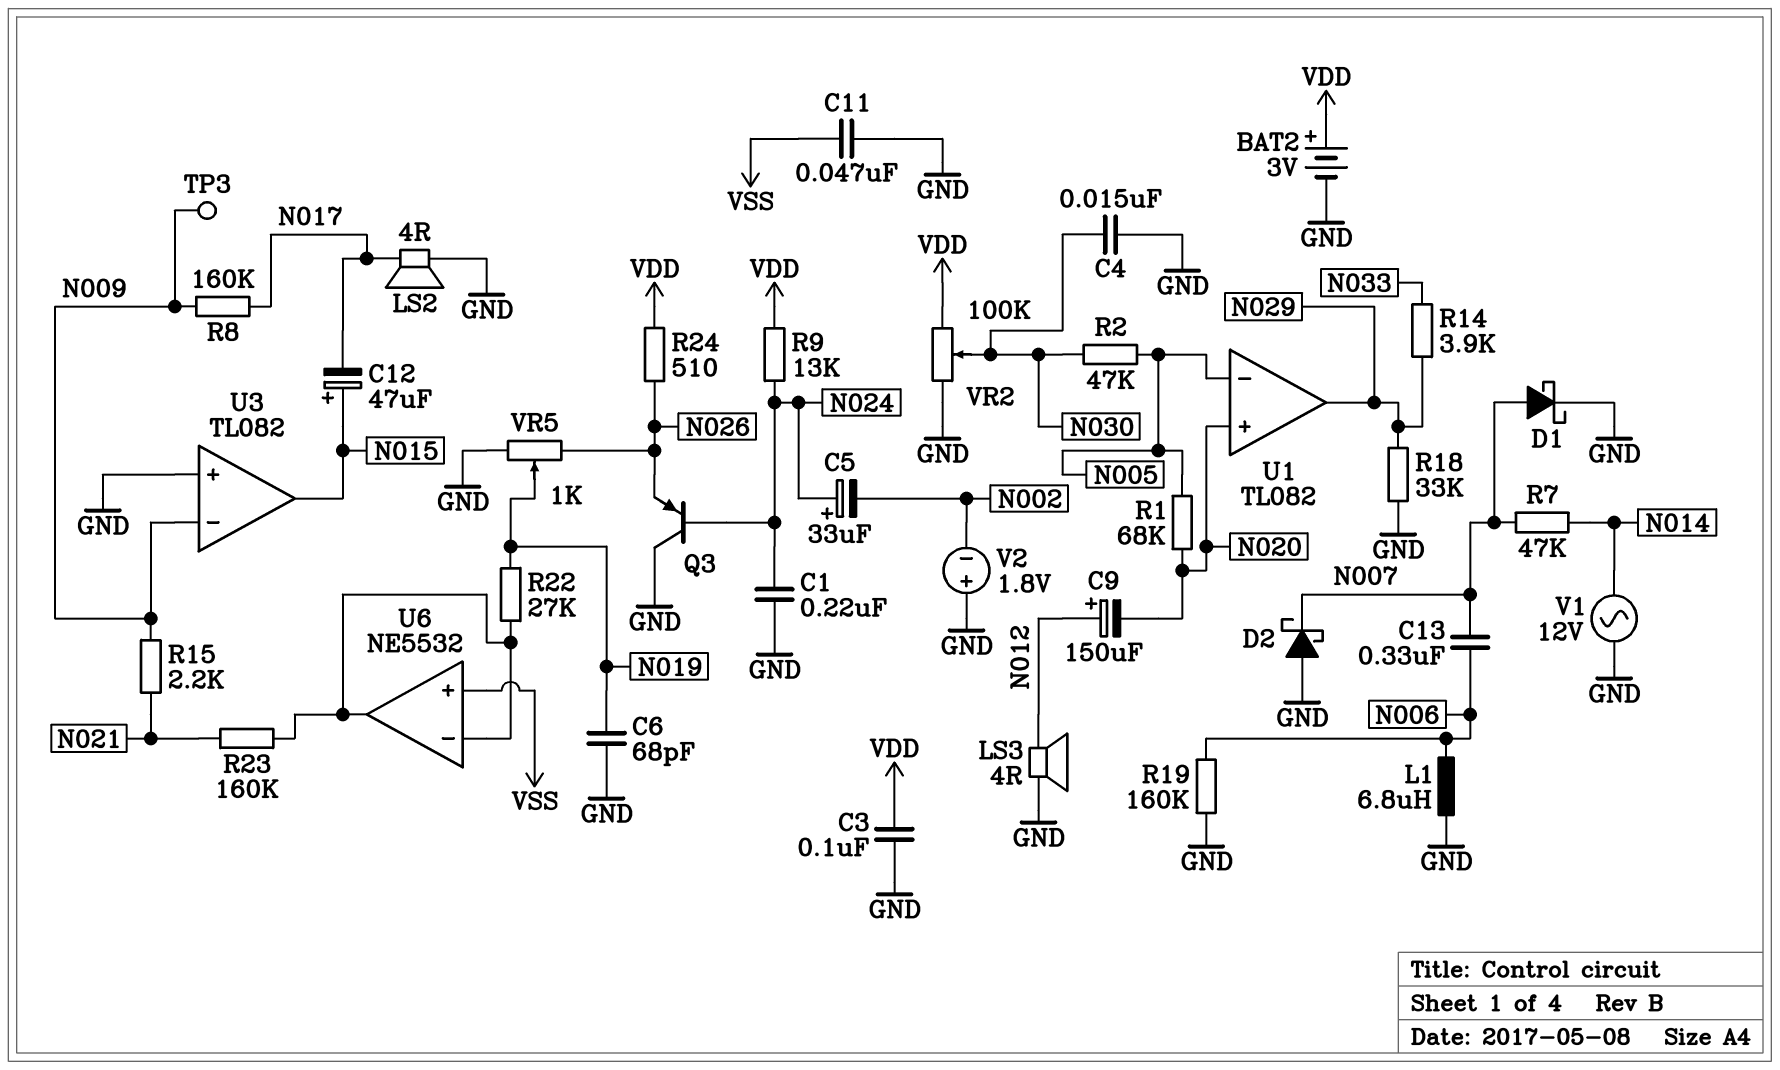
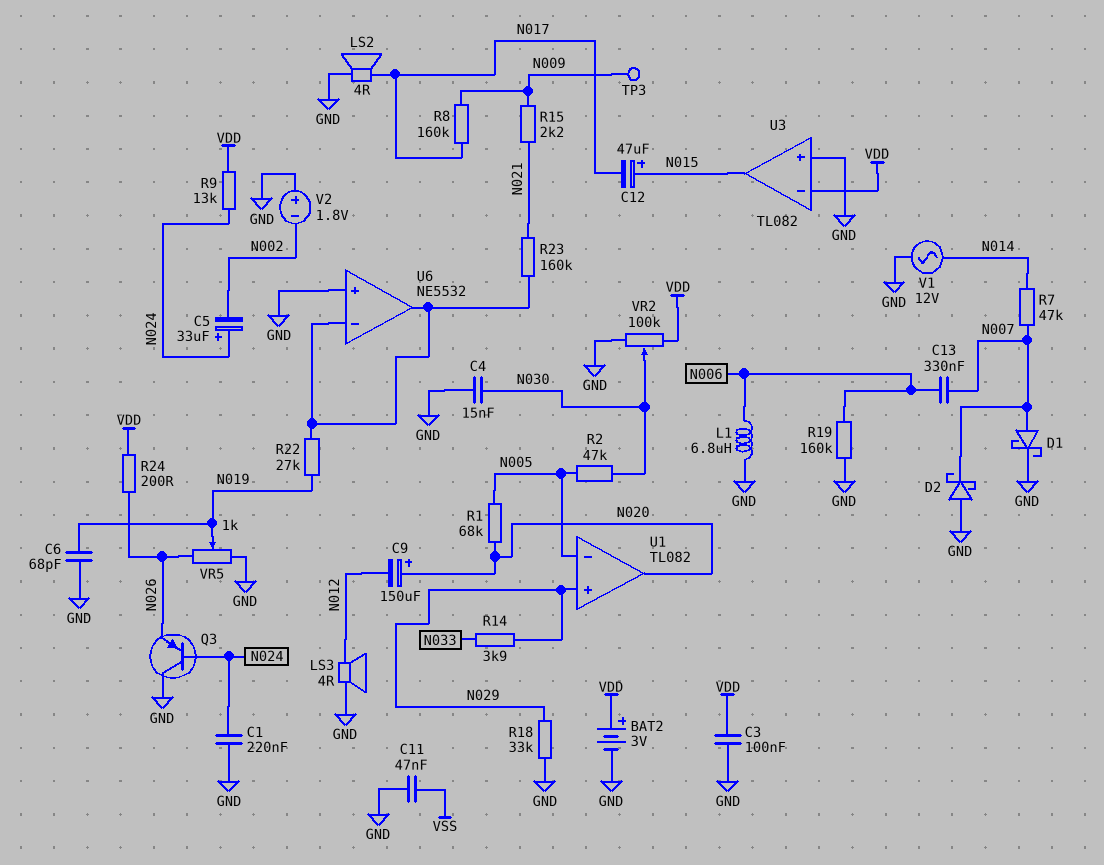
C9: 150uF (plus N012, minus N020) -> 150uF (plus N020, minus N012)
R24: 510 (N026, VDD) -> 200 (N026, VDD)
U1 pin in+: N020 -> N029
U1 pin out: N029 -> N020
U3 pin in-: N009 -> VDD
U6 pin in+: VSS -> GND

